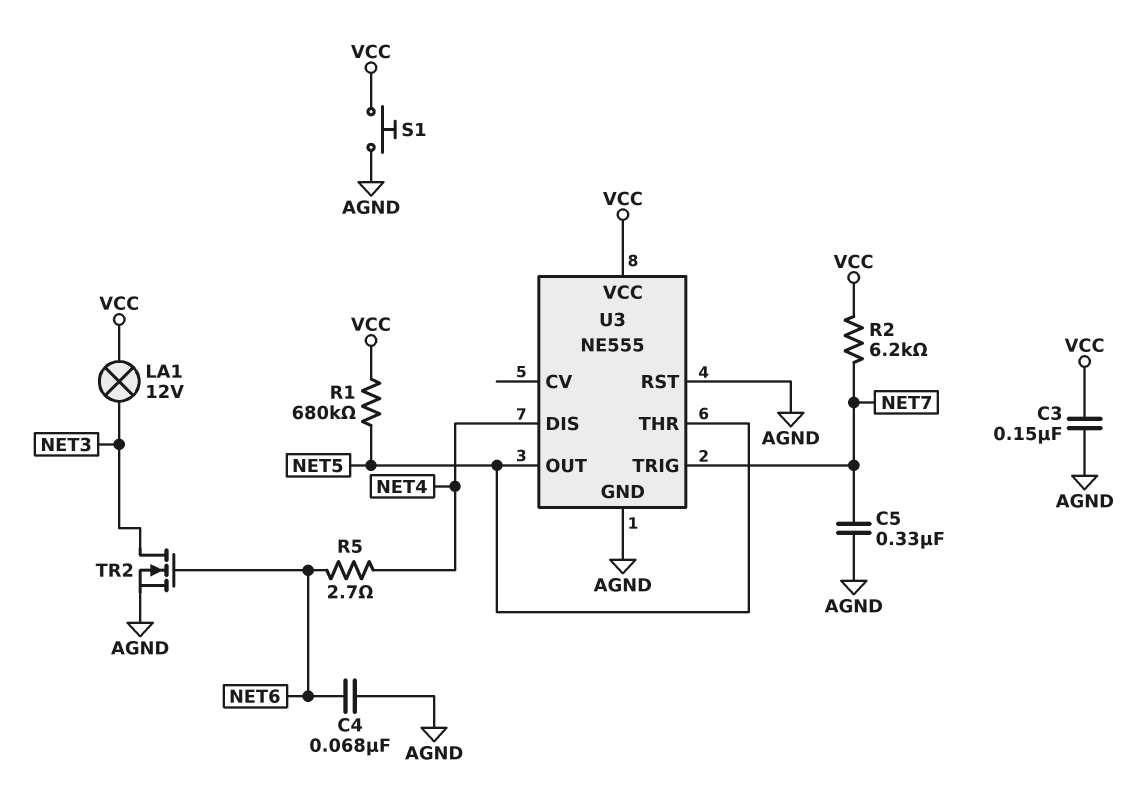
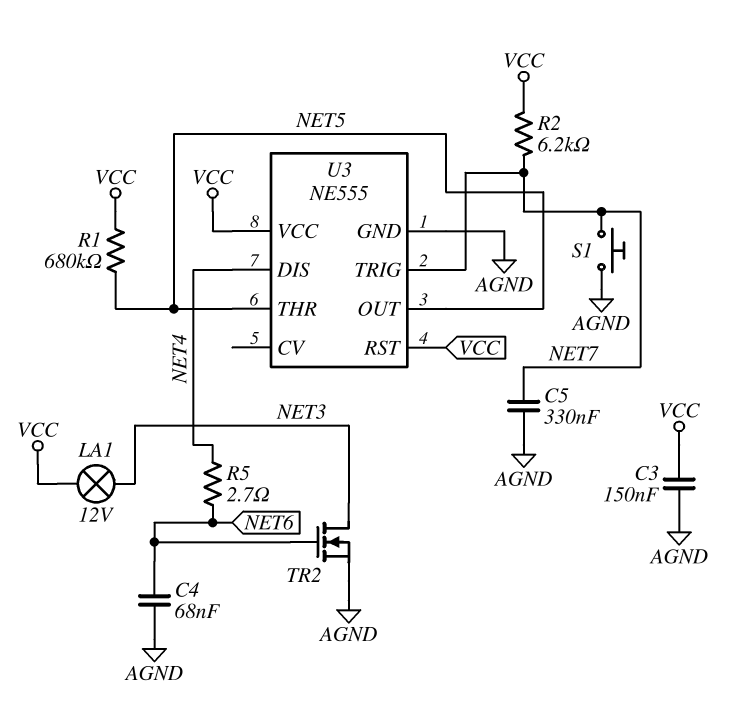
S1: button (AGND, VCC) -> button (AGND, NET7)
U3 pin RST: AGND -> VCC

